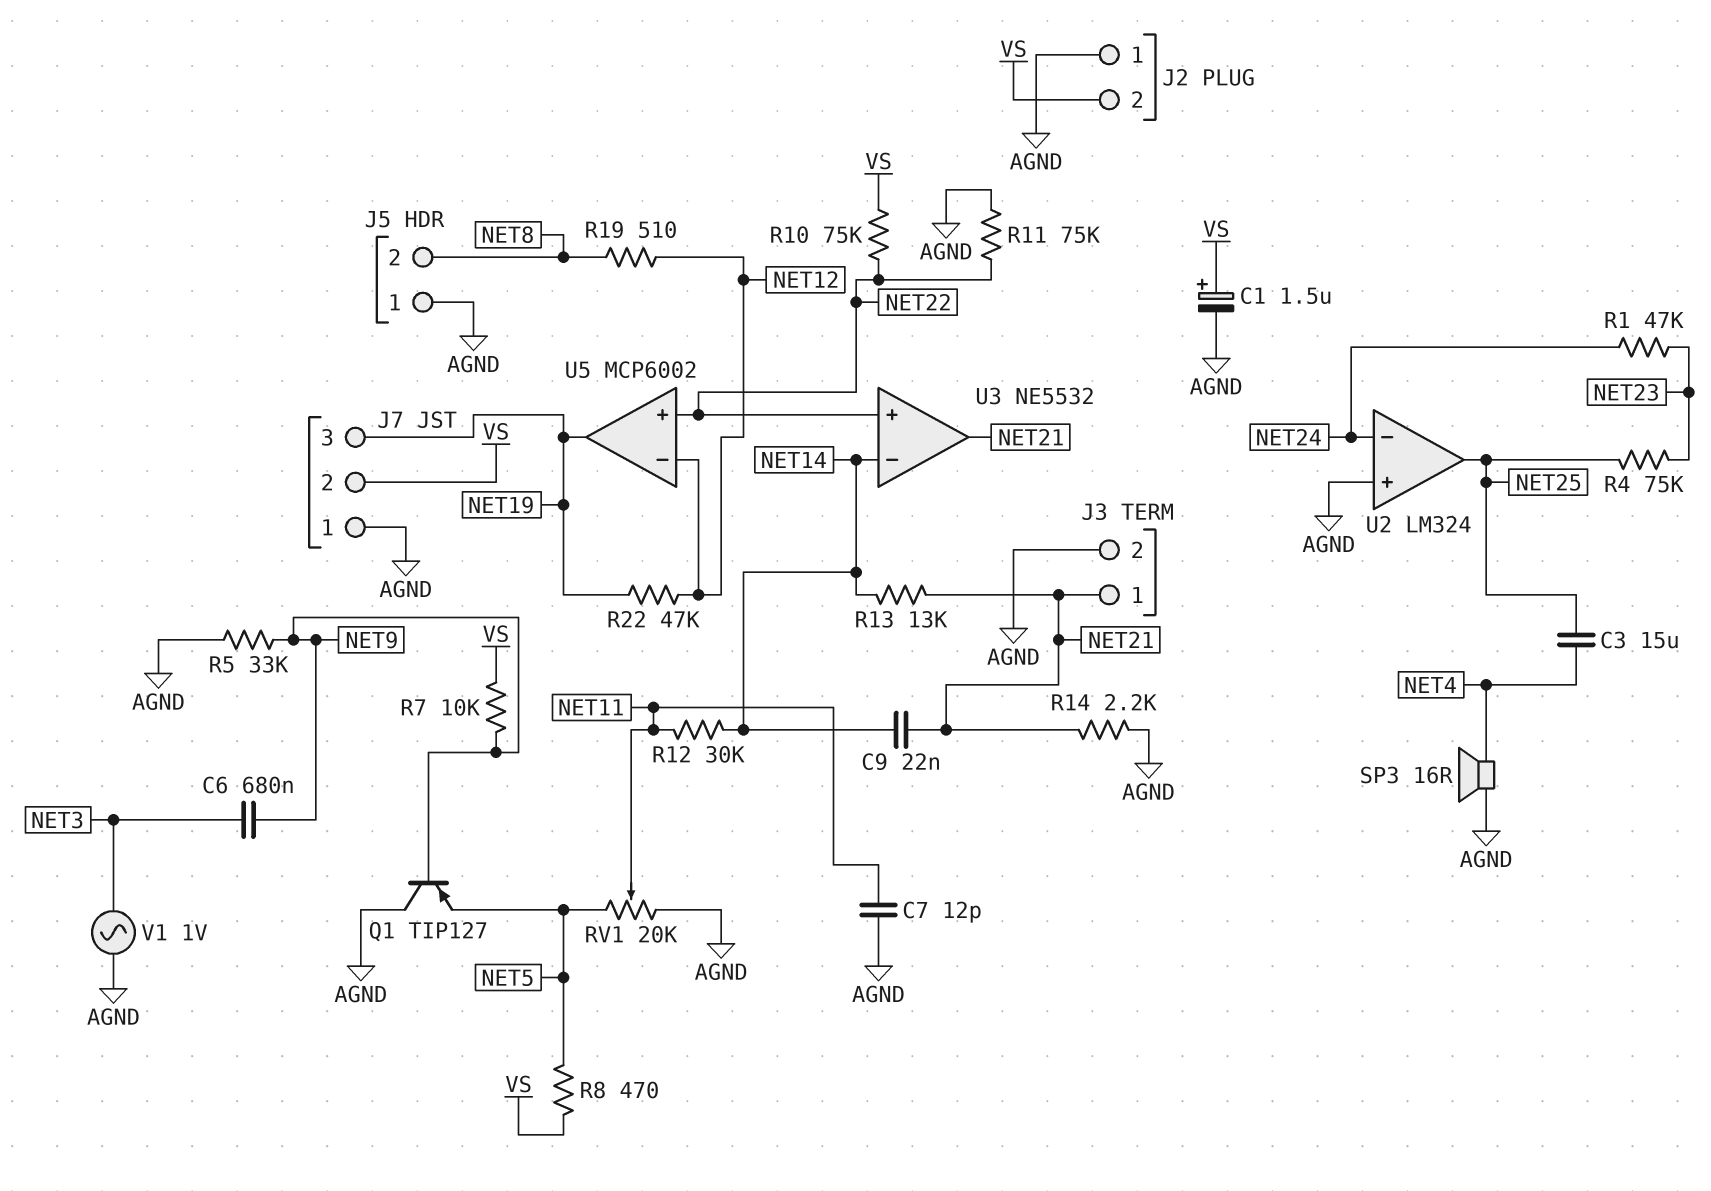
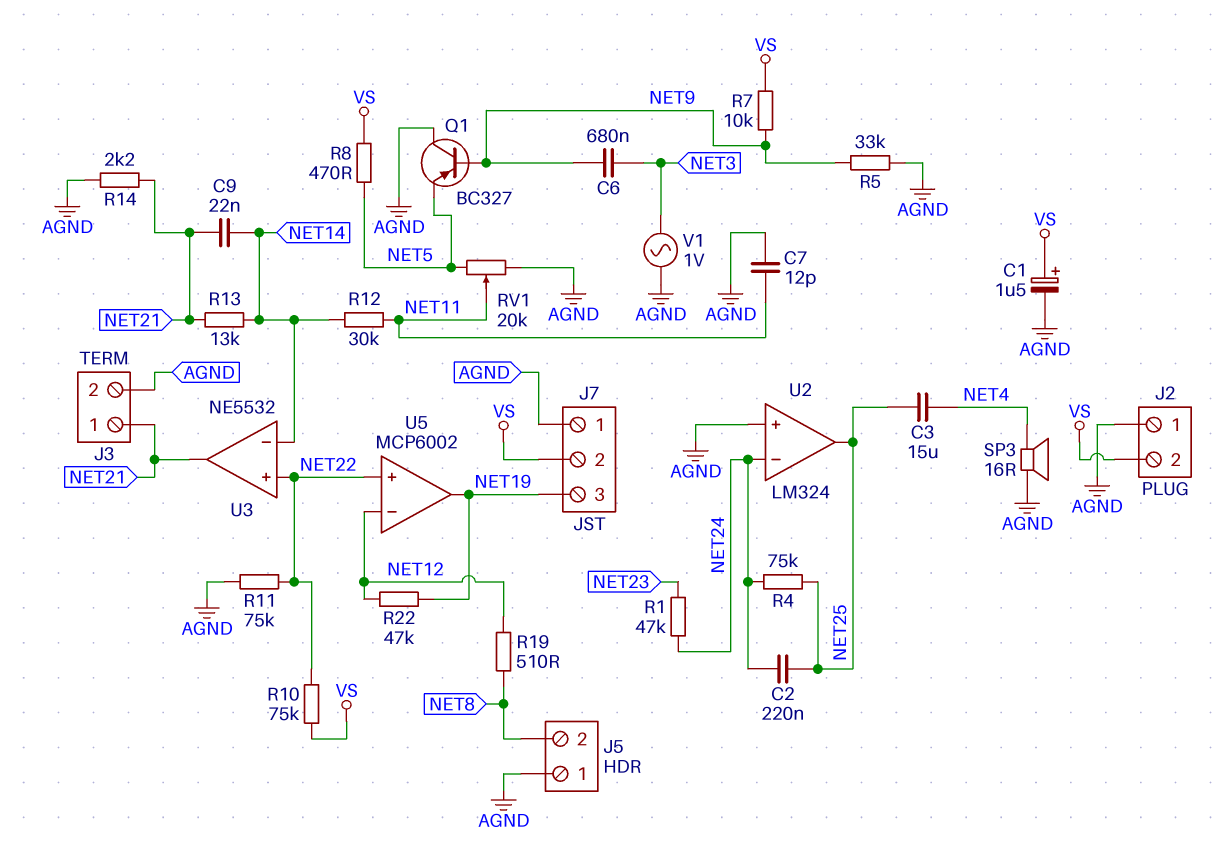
C2: none -> 220nF (NET24, NET25)
Q1: PNP TIP127 (B NET9, C AGND, E NET5) -> PNP BC327 (B NET9, C AGND, E NET5)
R4: 75k (NET23, NET25) -> 75k (NET24, NET25)

